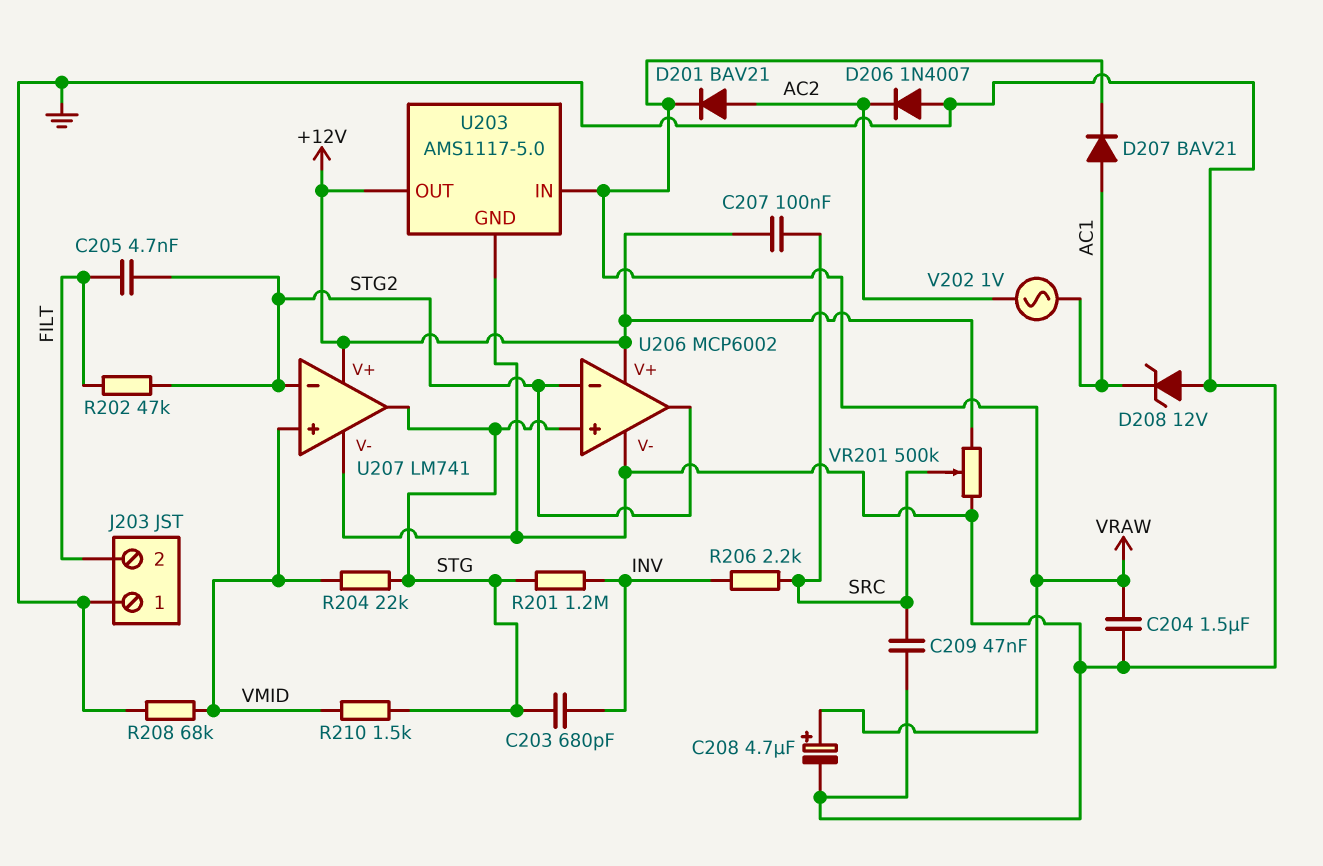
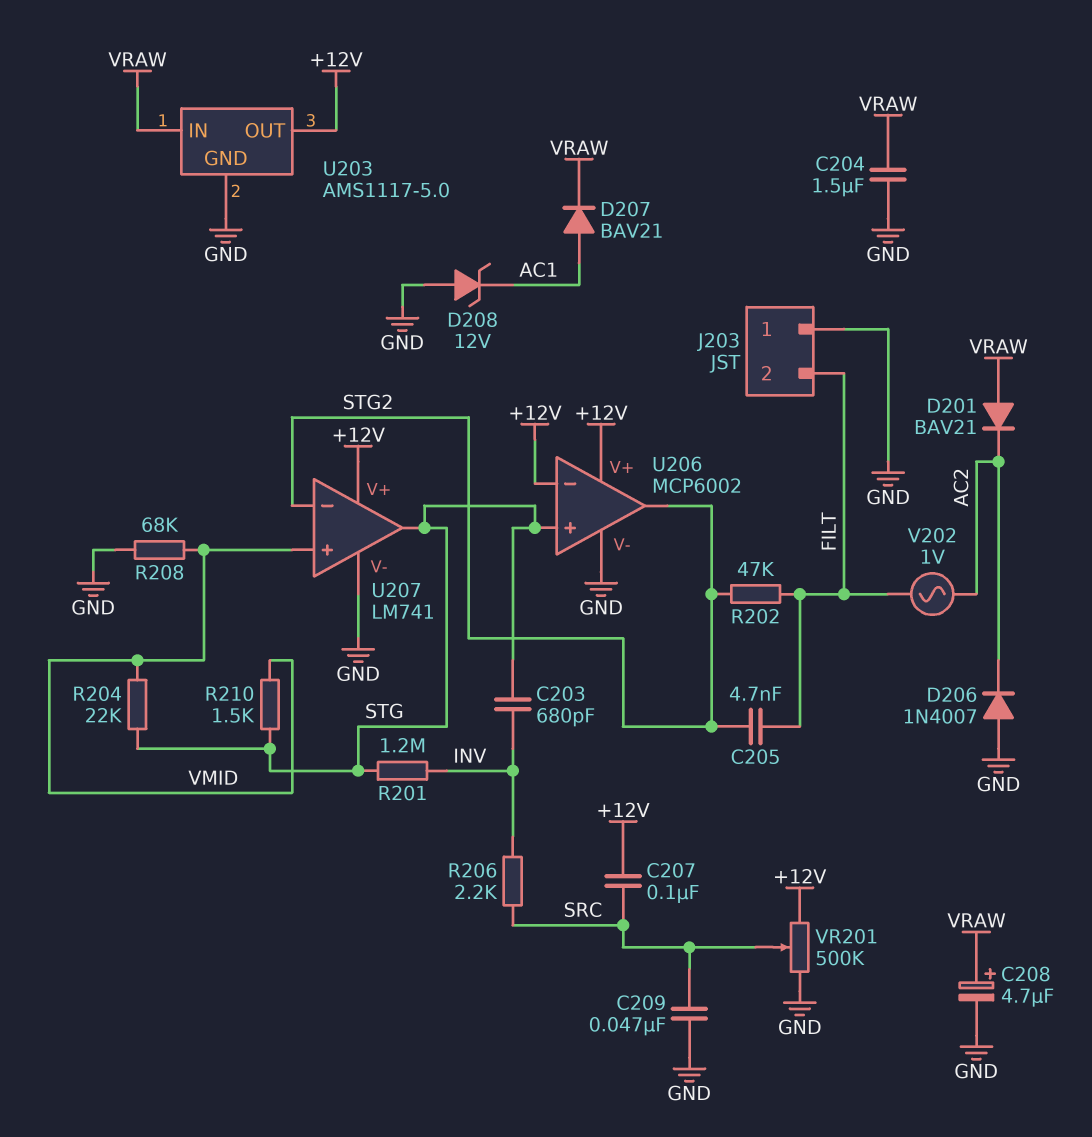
D201: diode BAV21 (A AC2, K VRAW) -> diode BAV21 (A VRAW, K AC2)
U206 pin in-: STG2 -> +12V
V202: AC 1V (AC1, AC2) -> AC 1V (AC2, FILT)

